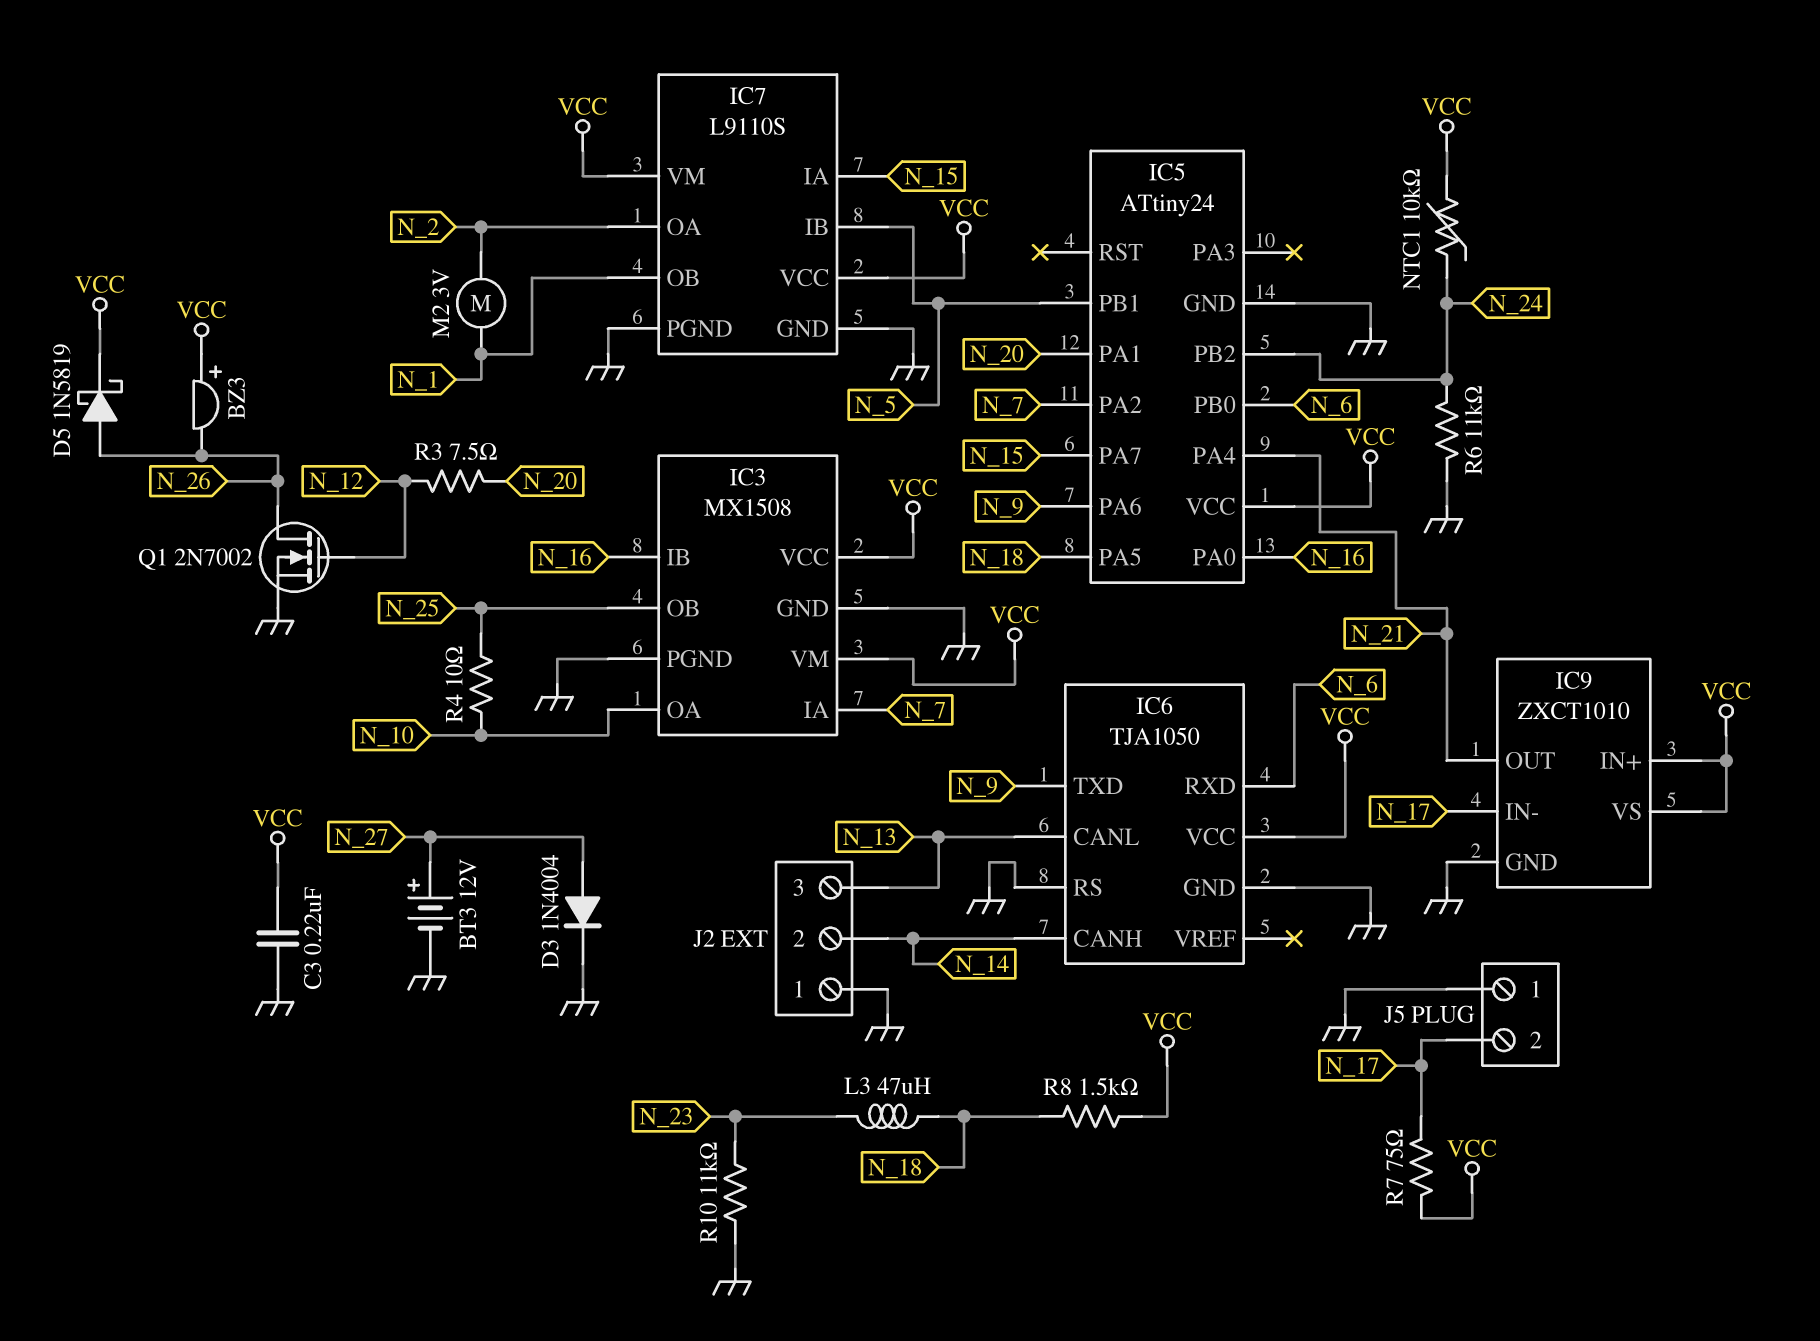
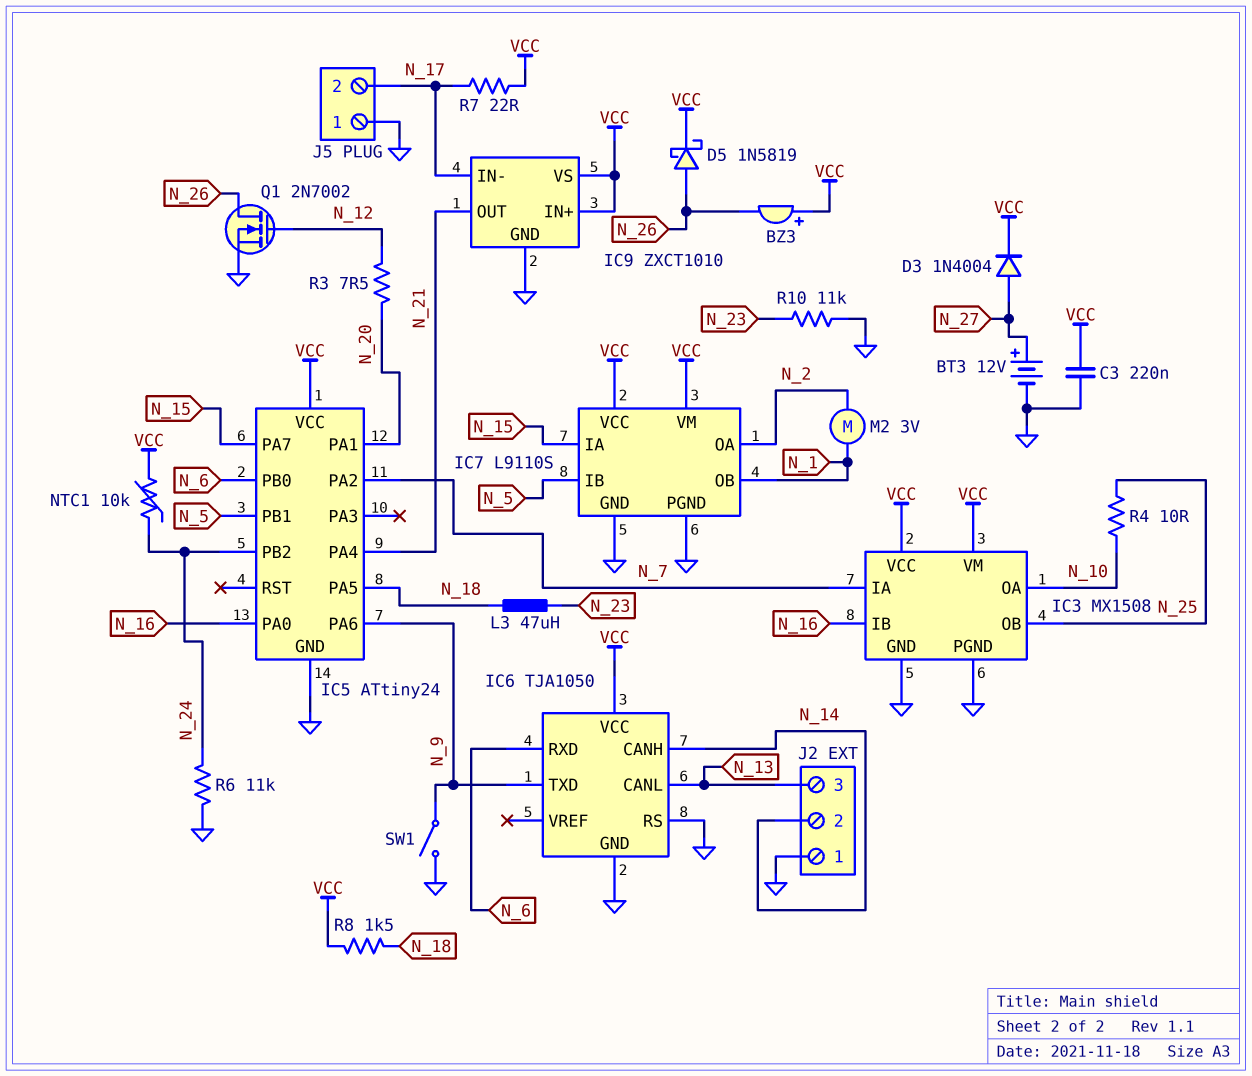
D3: diode 1N4004 (A N_27, K GND) -> diode 1N4004 (A N_27, K VCC)
R7: 75 (N_17, VCC) -> 22 (N_17, VCC)
SW1: none -> switch (GND, N_9)

